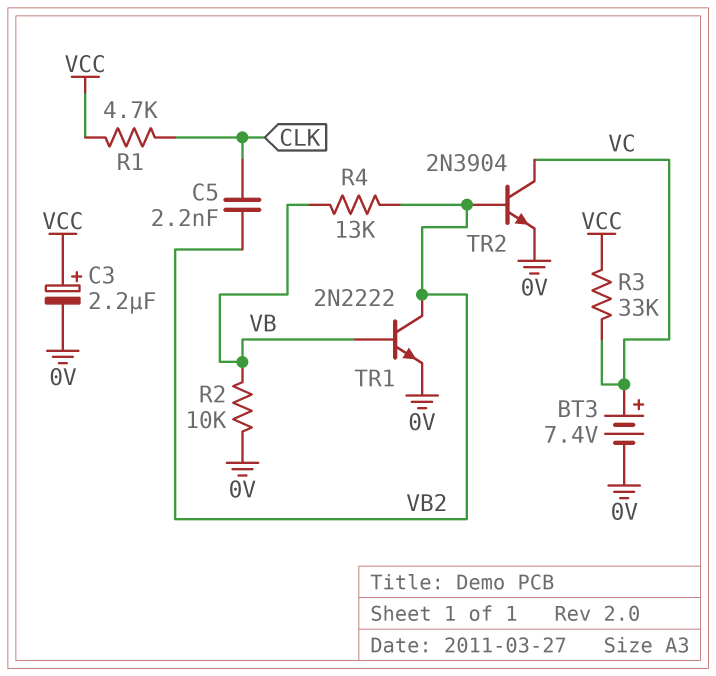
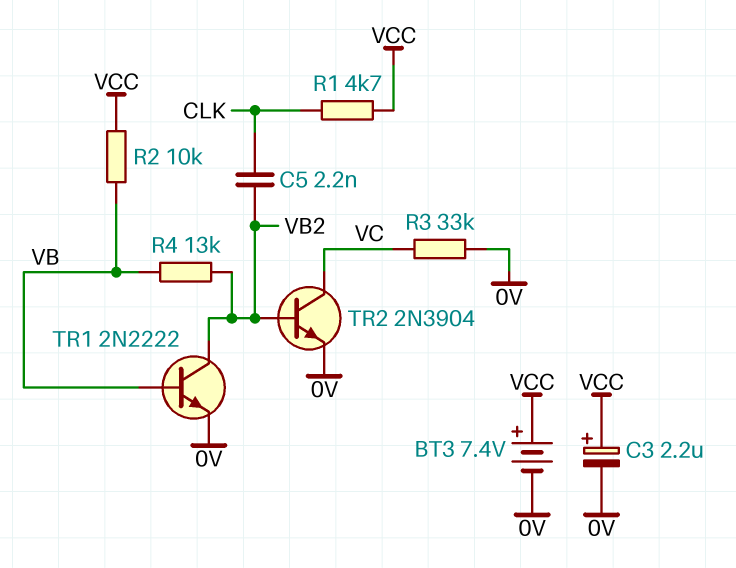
BT3: 7.4V (plus VC, minus 0V) -> 7.4V (plus VCC, minus 0V)
R2: 10k (0V, VB) -> 10k (VB, VCC)
R3: 33k (VC, VCC) -> 33k (0V, VC)

